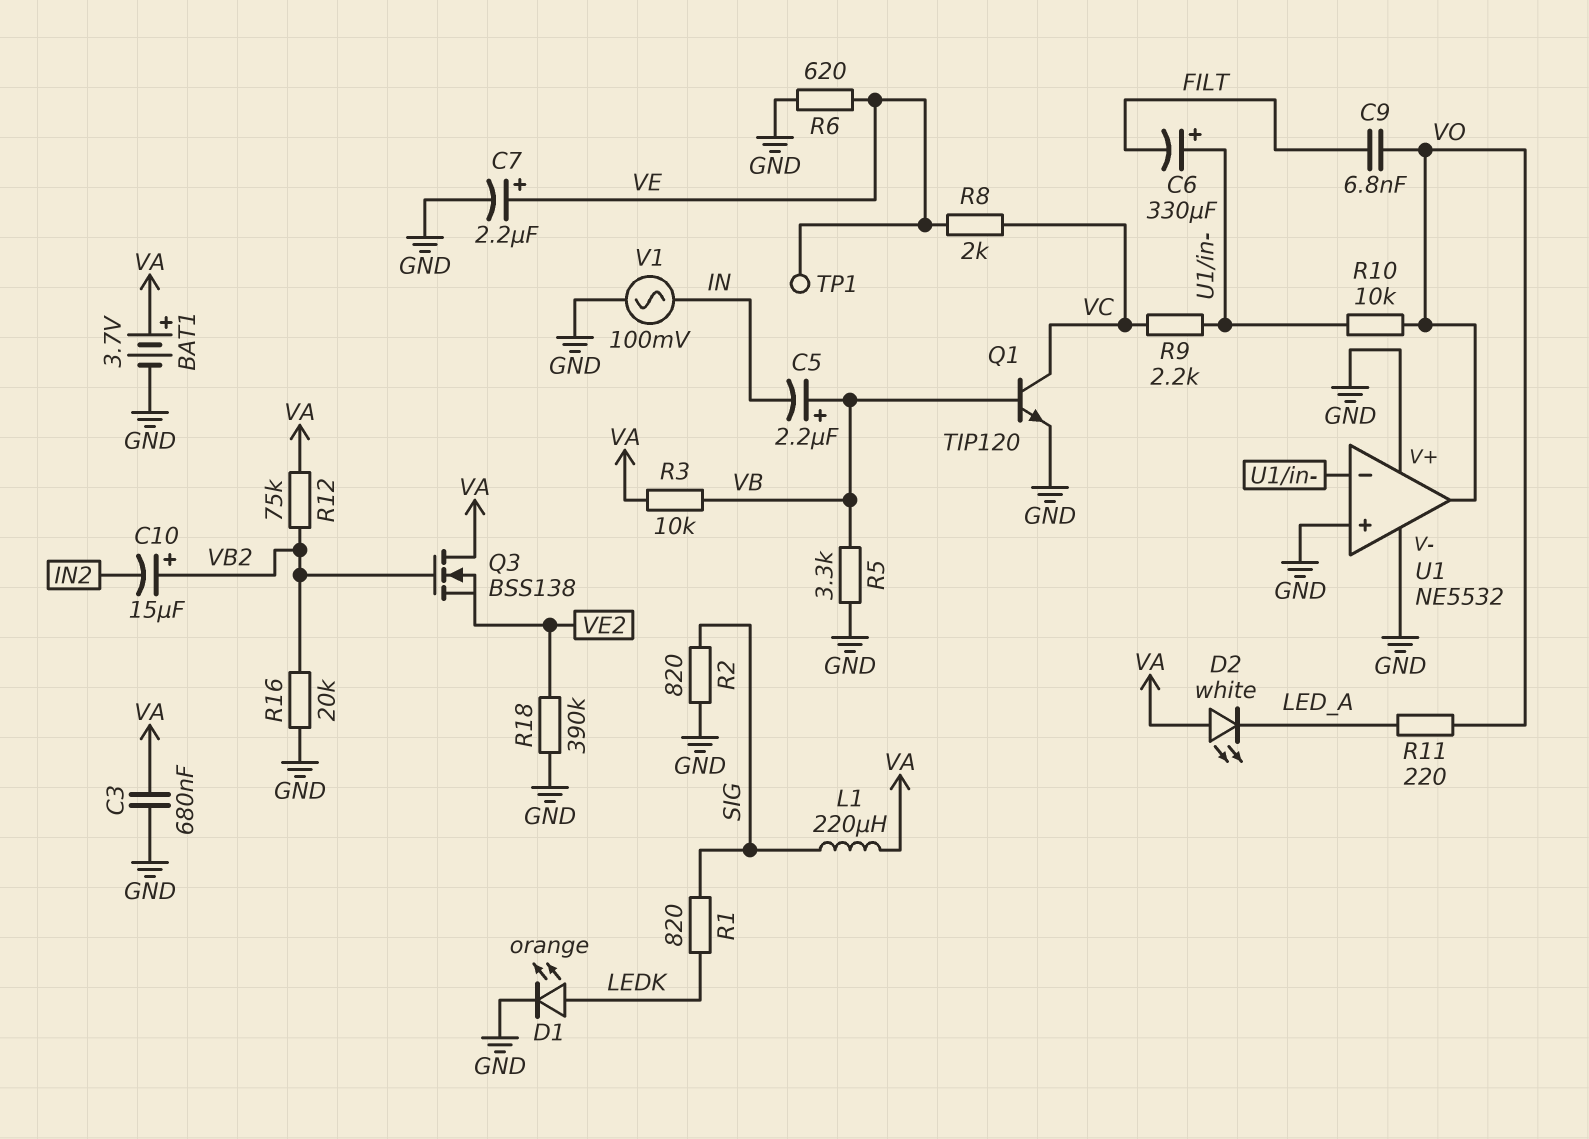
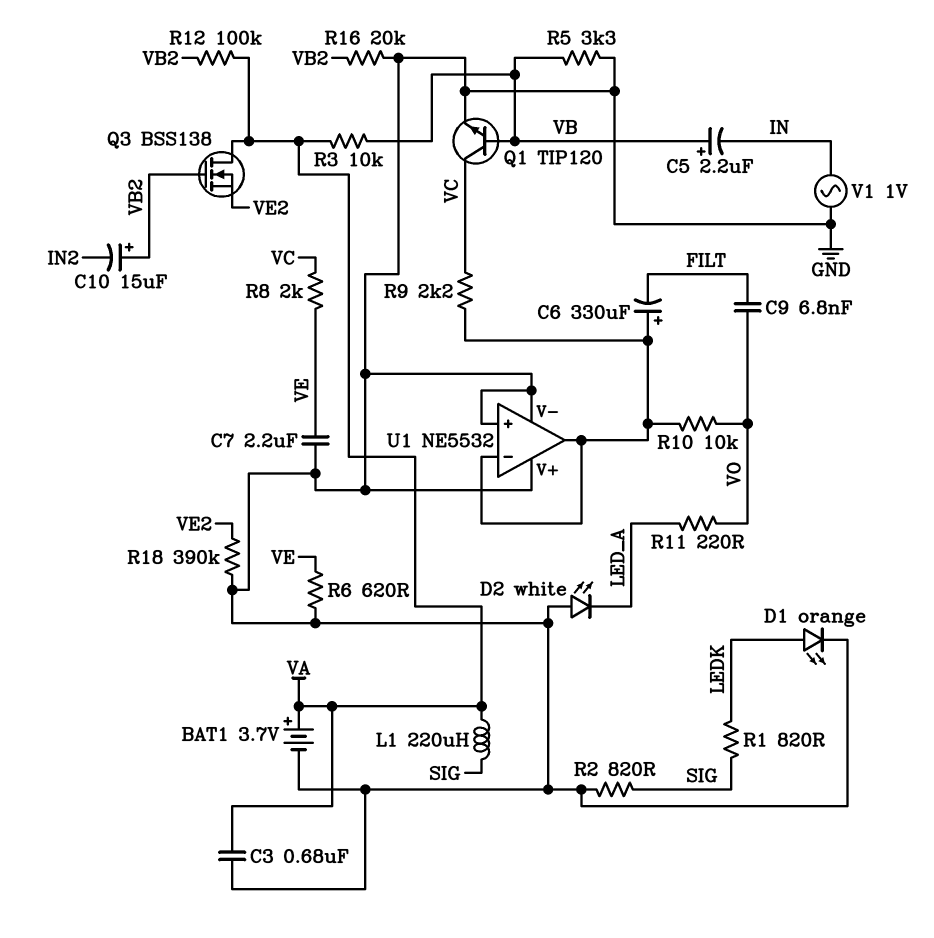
C7: 2.2uF (plus VE, minus GND) -> 2.2uF (GND, VE)
D2: LED white (A VA, K LED_A) -> LED white (A GND, K LED_A)
R12: 75k (VA, VB2) -> 100k (VA, VB2)
TP1: test point (VE) -> none
U1 pin out: VO -> U1/in-
V1: AC 100mV (GND, IN) -> AC 1V (GND, IN)

